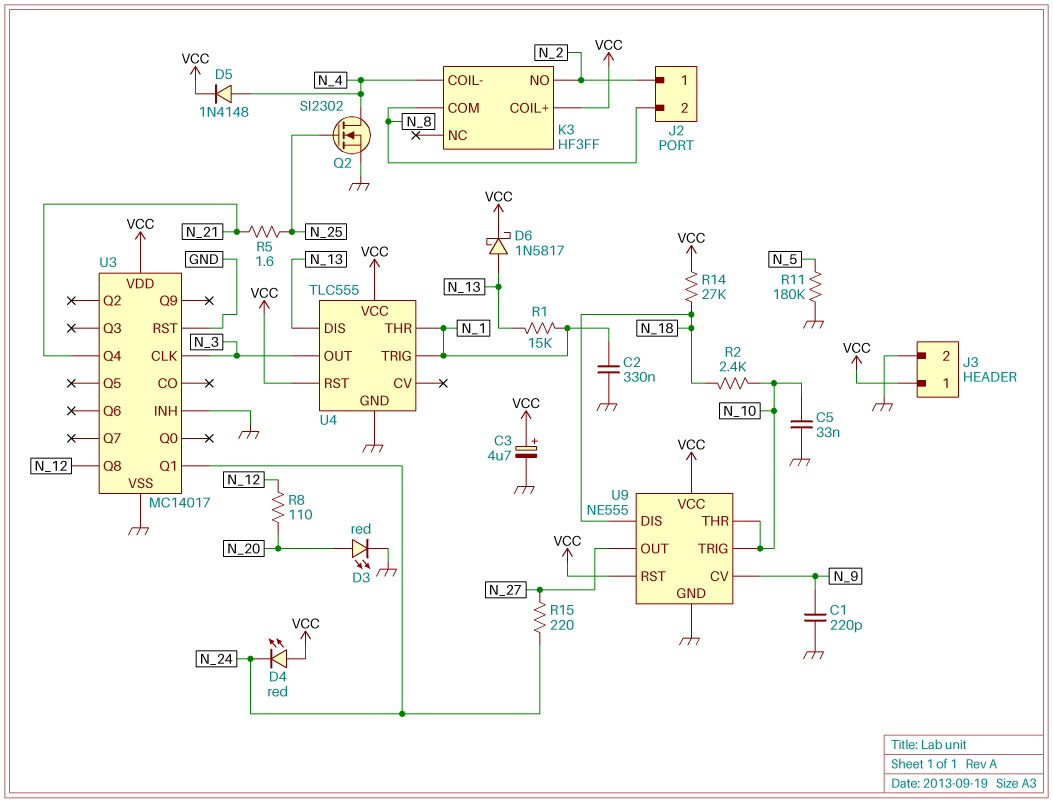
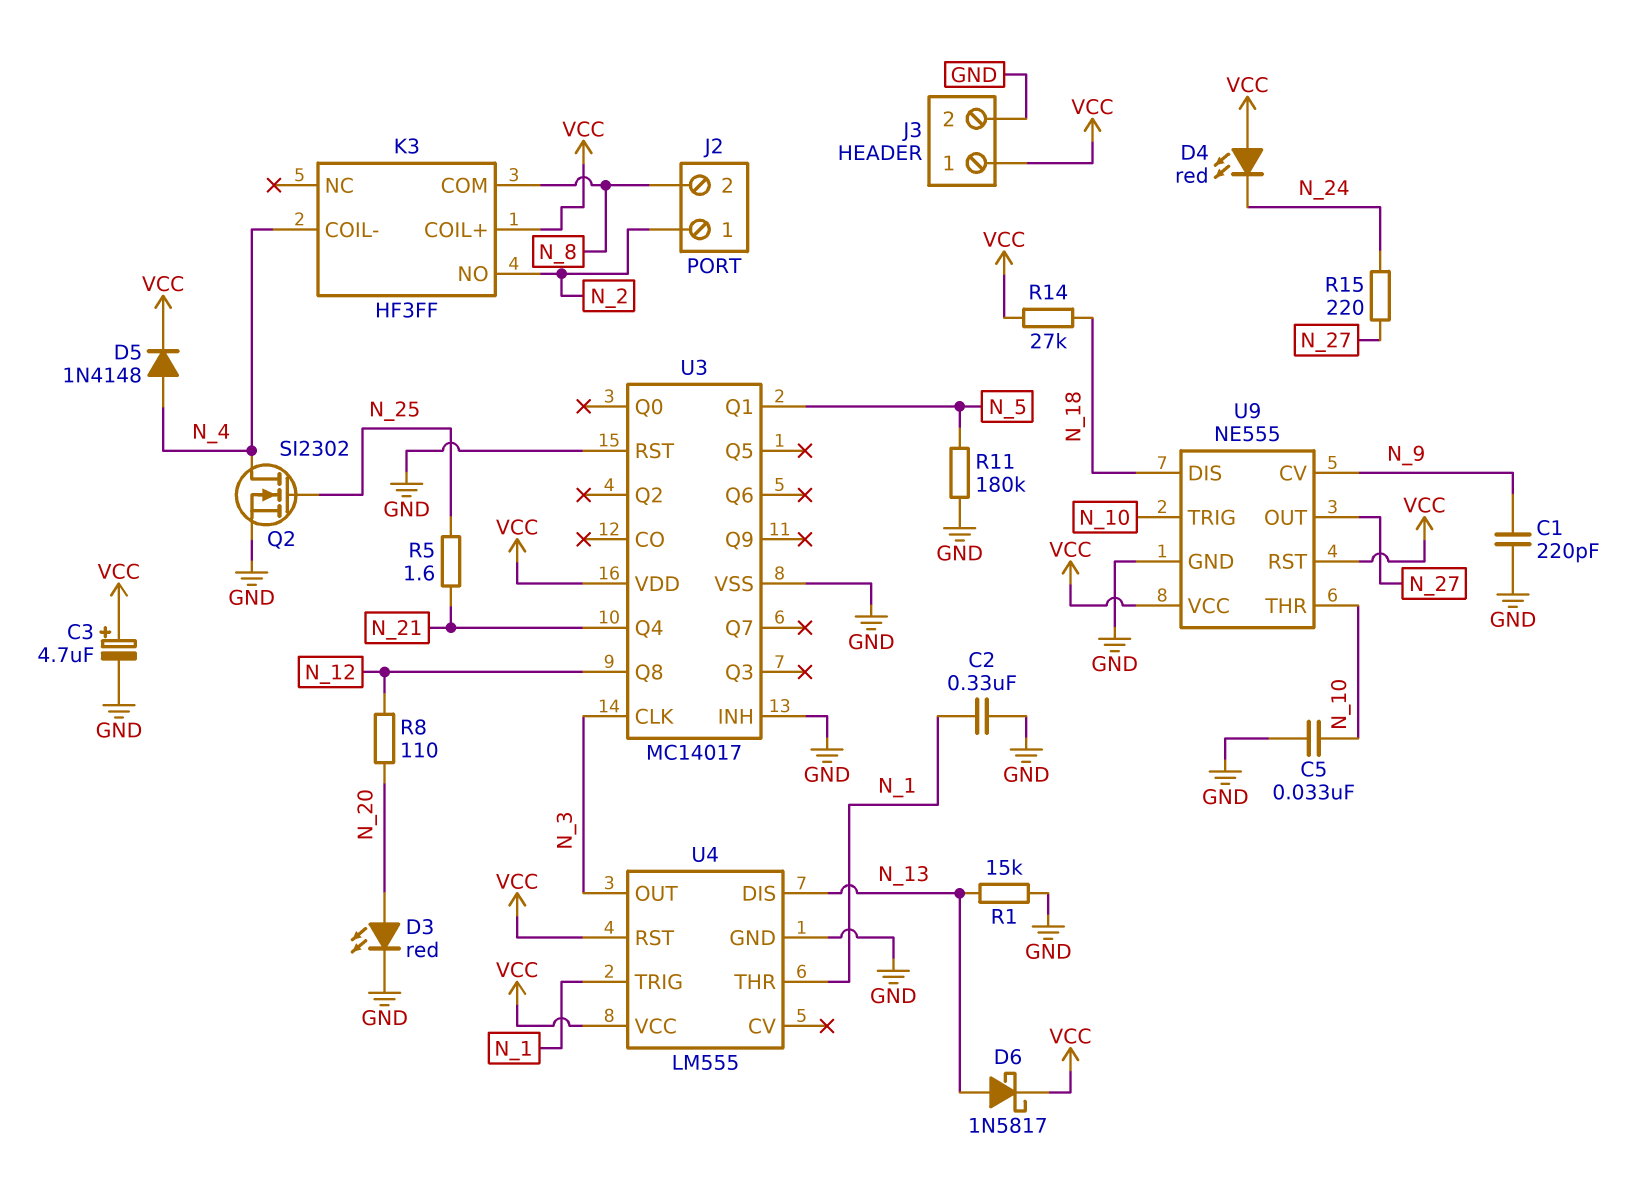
R1: 15k (N_1, N_13) -> 15k (GND, N_13)
R2: 2.4k (N_10, N_18) -> none
U3 pin Q1: N_24 -> N_5
U4: TLC555 -> LM555

